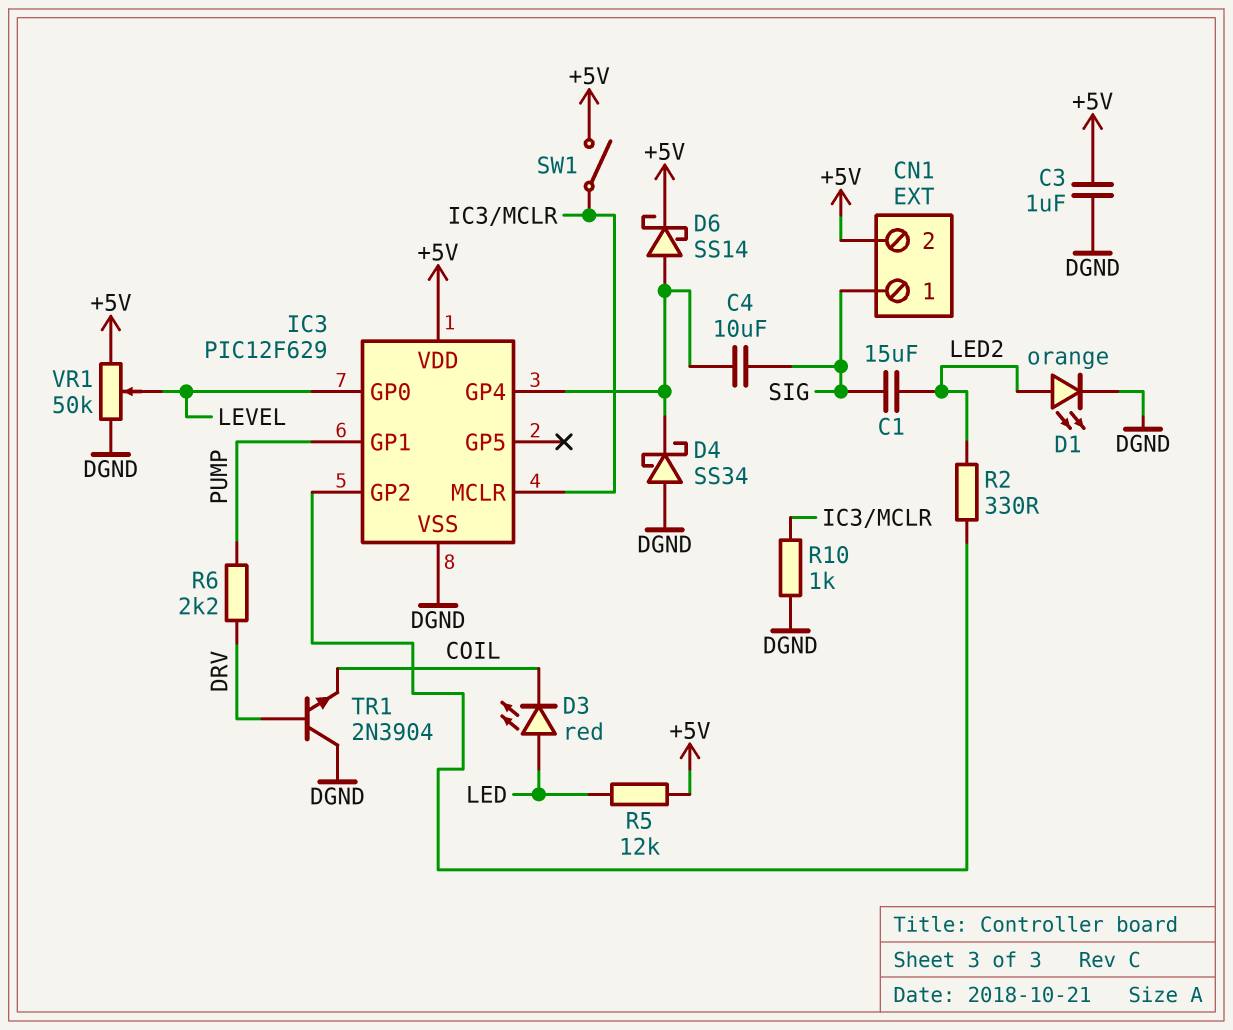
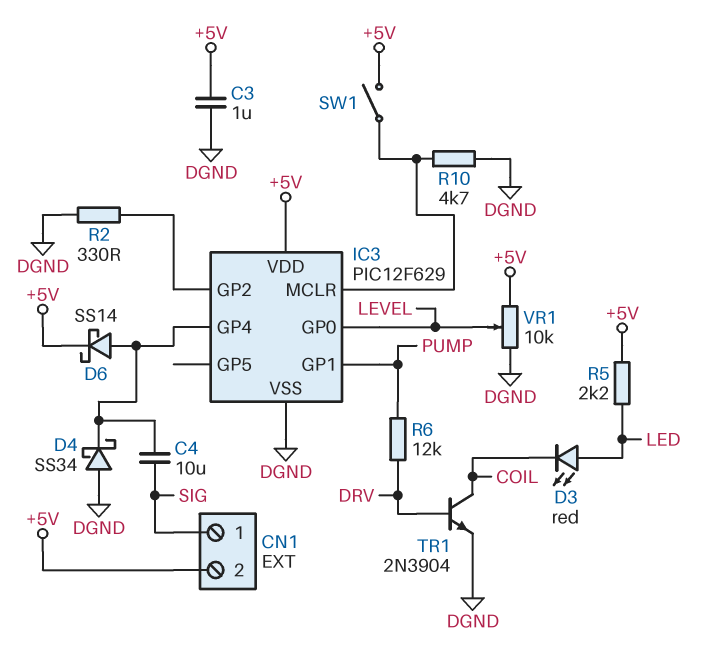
C1: 15uF (LED2, SIG) -> none
D1: LED orange (A LED2, K DGND) -> none
R2: 330 (IC3/GP2, LED2) -> 330 (DGND, IC3/GP2)
R5: 12k (+5V, LED) -> 2.2k (+5V, LED)
R6: 2.2k (DRV, PUMP) -> 12k (DRV, PUMP)
R10: 1k (DGND, IC3/MCLR) -> 4.7k (DGND, IC3/MCLR)
TR1: NPN 2N3904 (B DRV, C DGND, E COIL) -> NPN 2N3904 (B DRV, C COIL, E DGND)
VR1: 50k (+5V, DGND, wiper LEVEL) -> 10k (+5V, DGND, wiper LEVEL)

